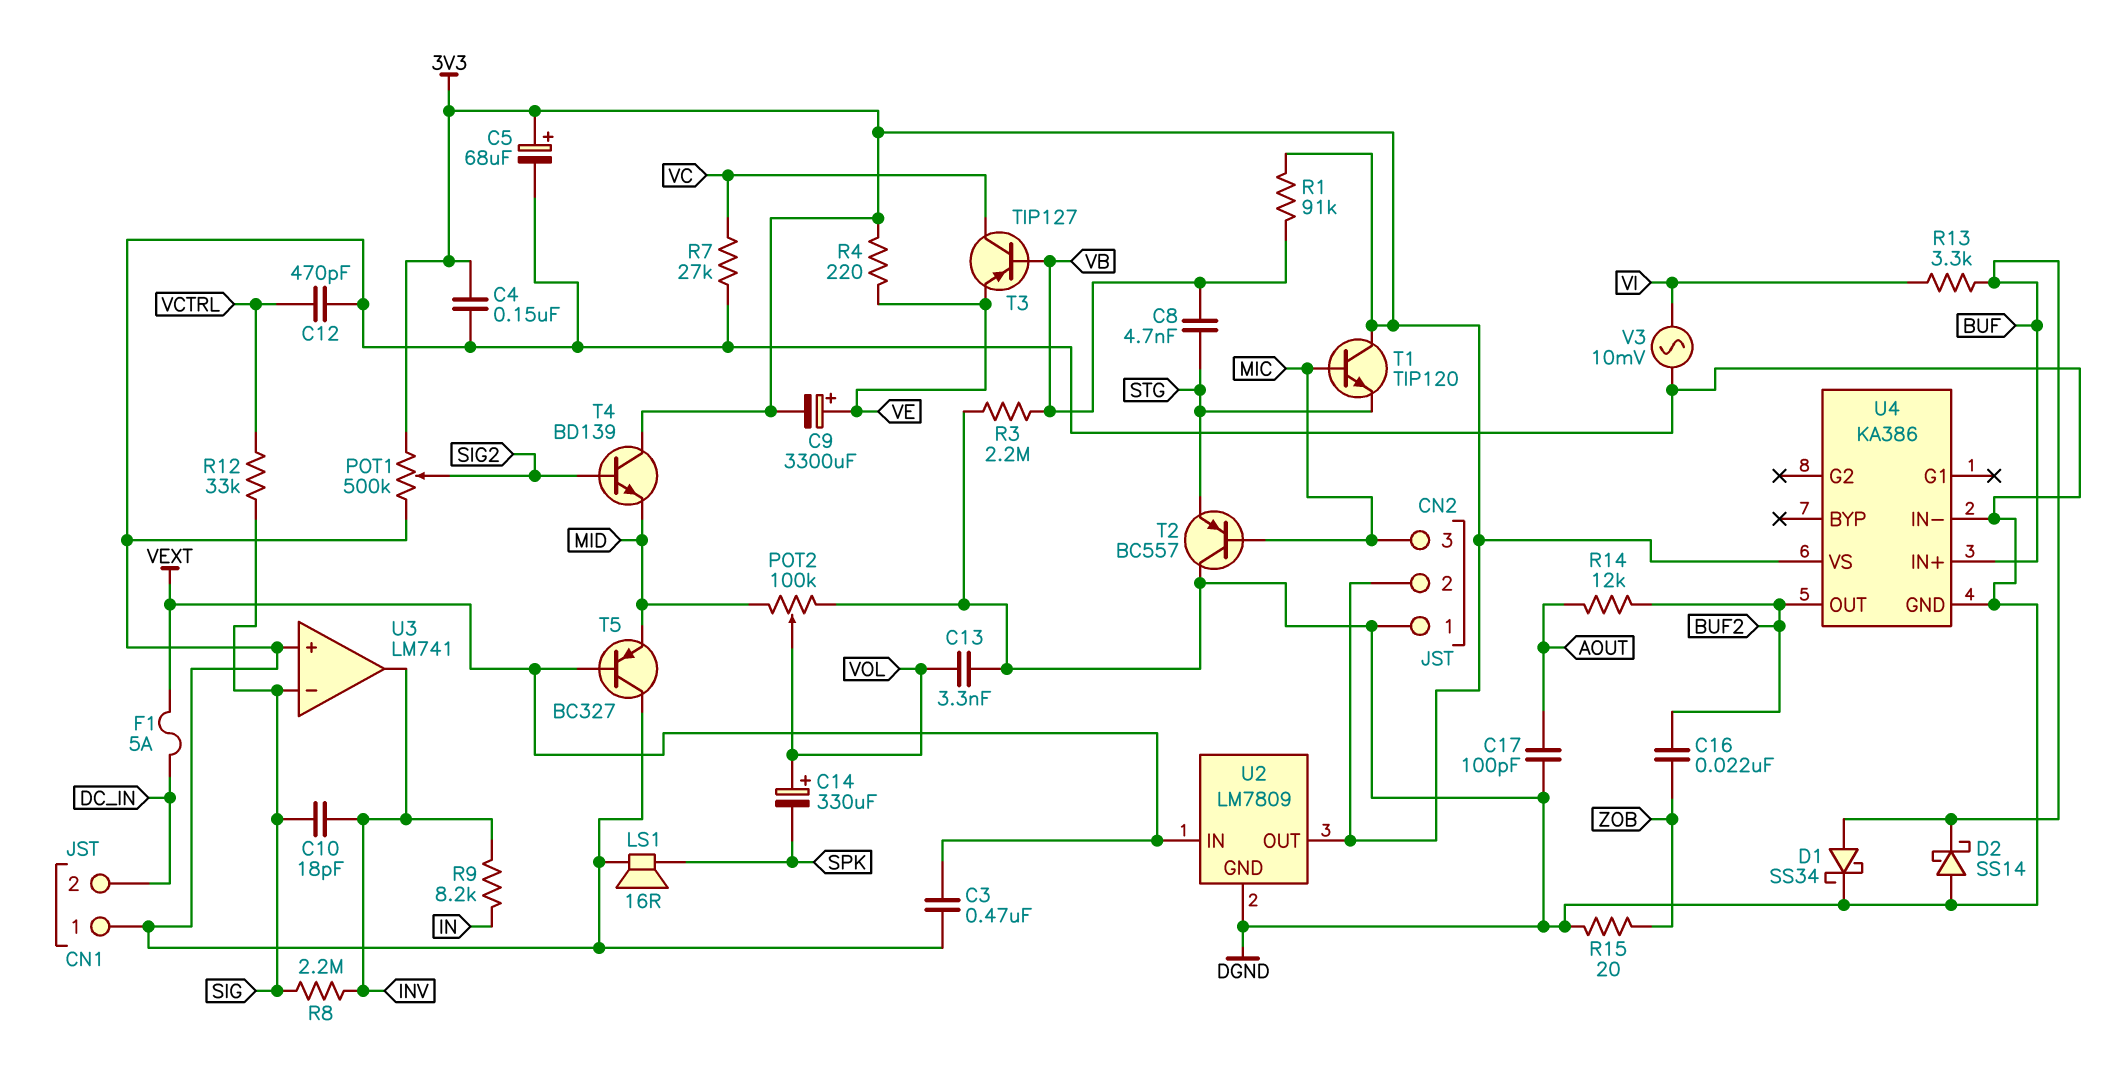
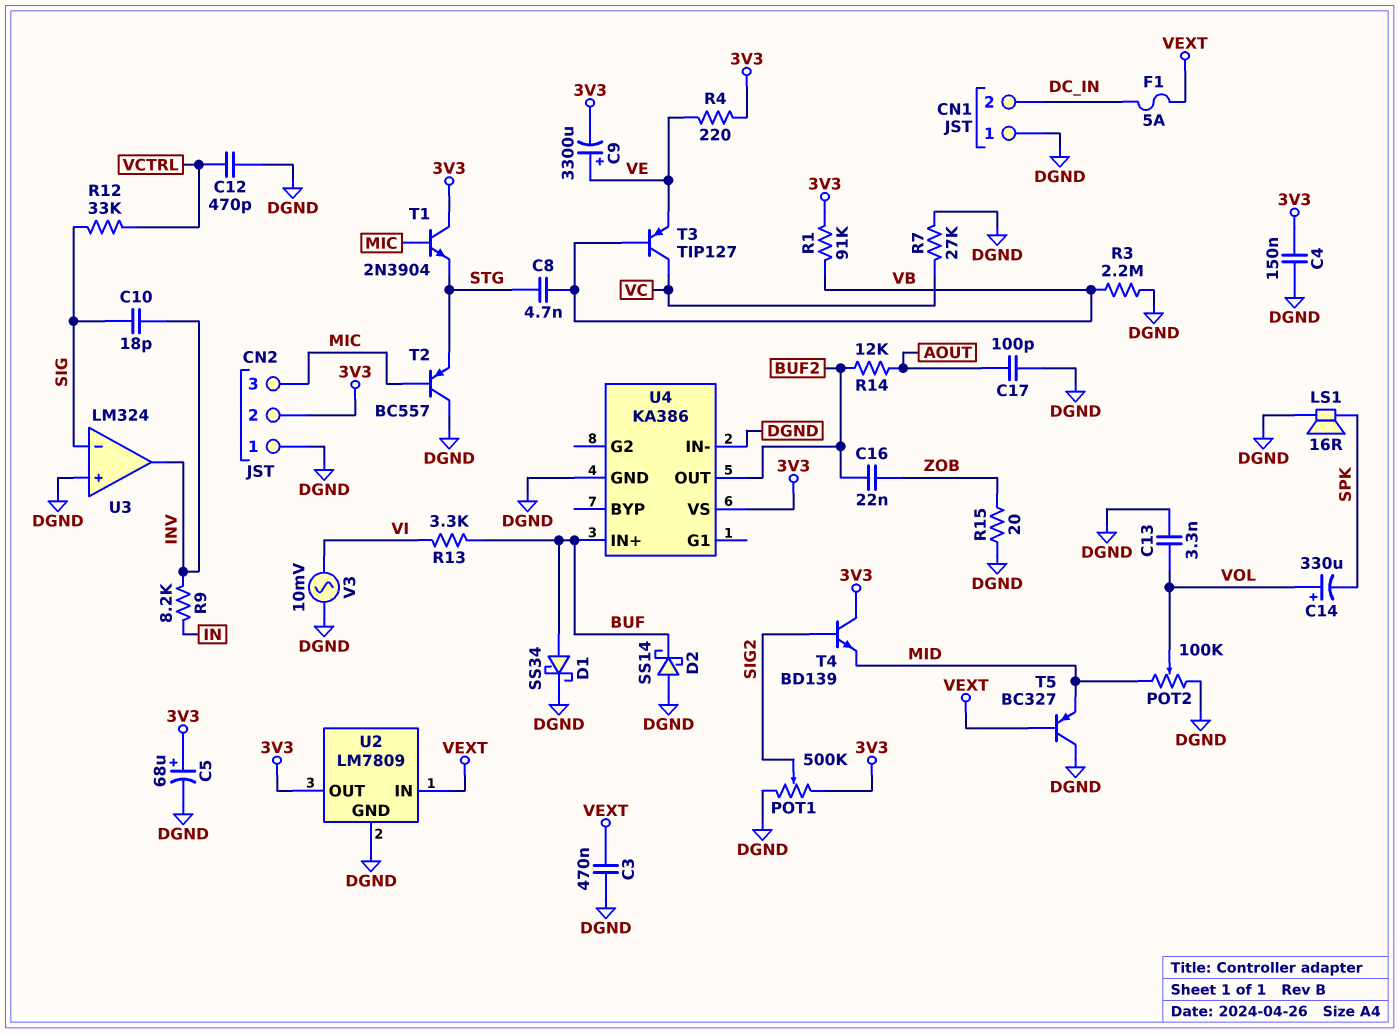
R8: 2.2M (INV, SIG) -> none
T1: NPN TIP120 (B MIC, C 3V3, E STG) -> NPN 2N3904 (B MIC, C 3V3, E STG)
U3: LM741 -> LM324

